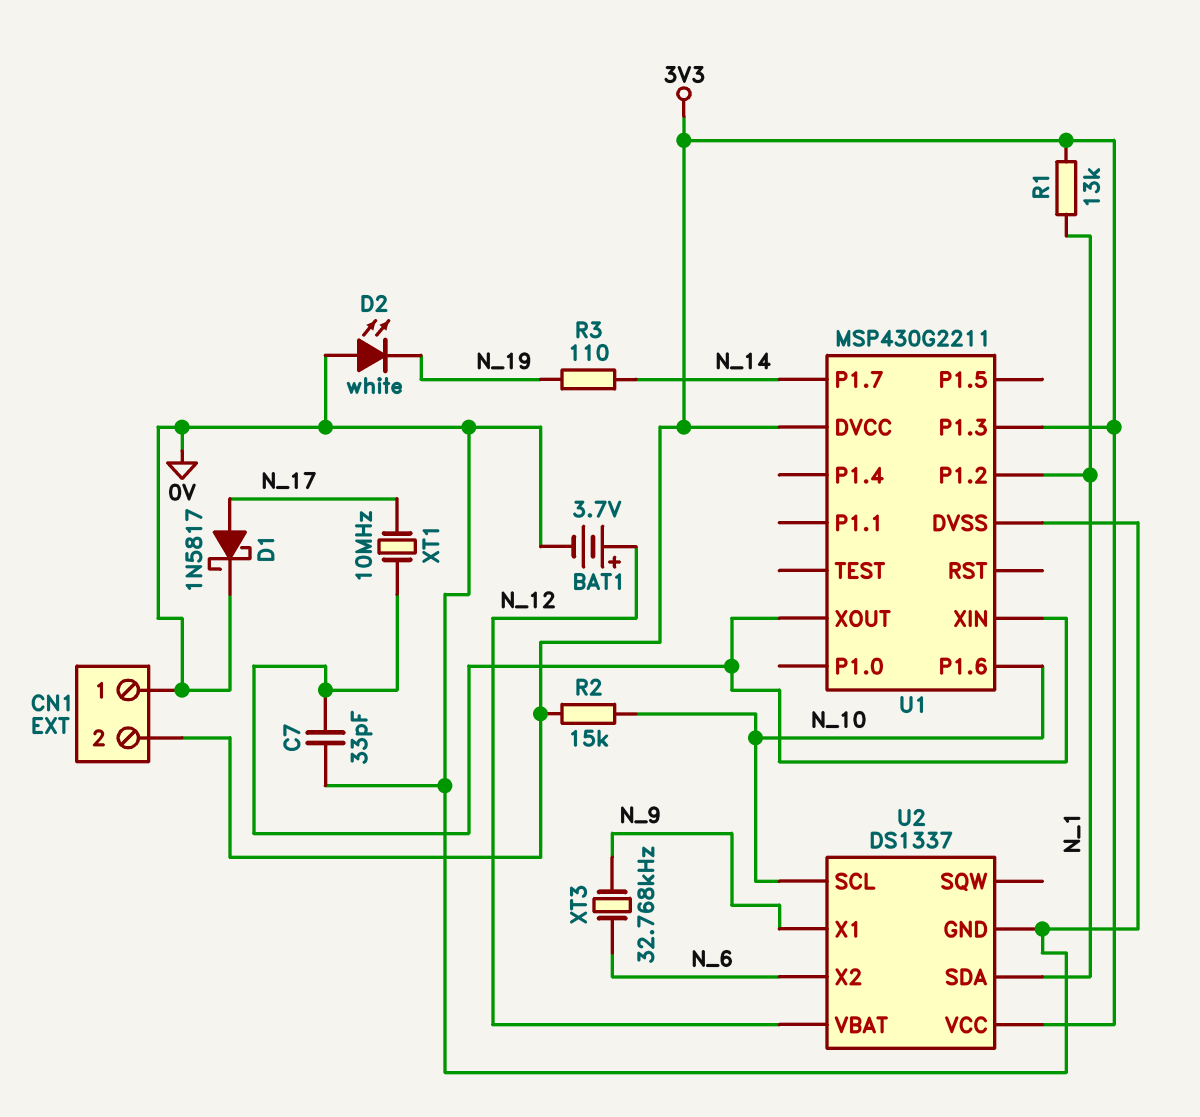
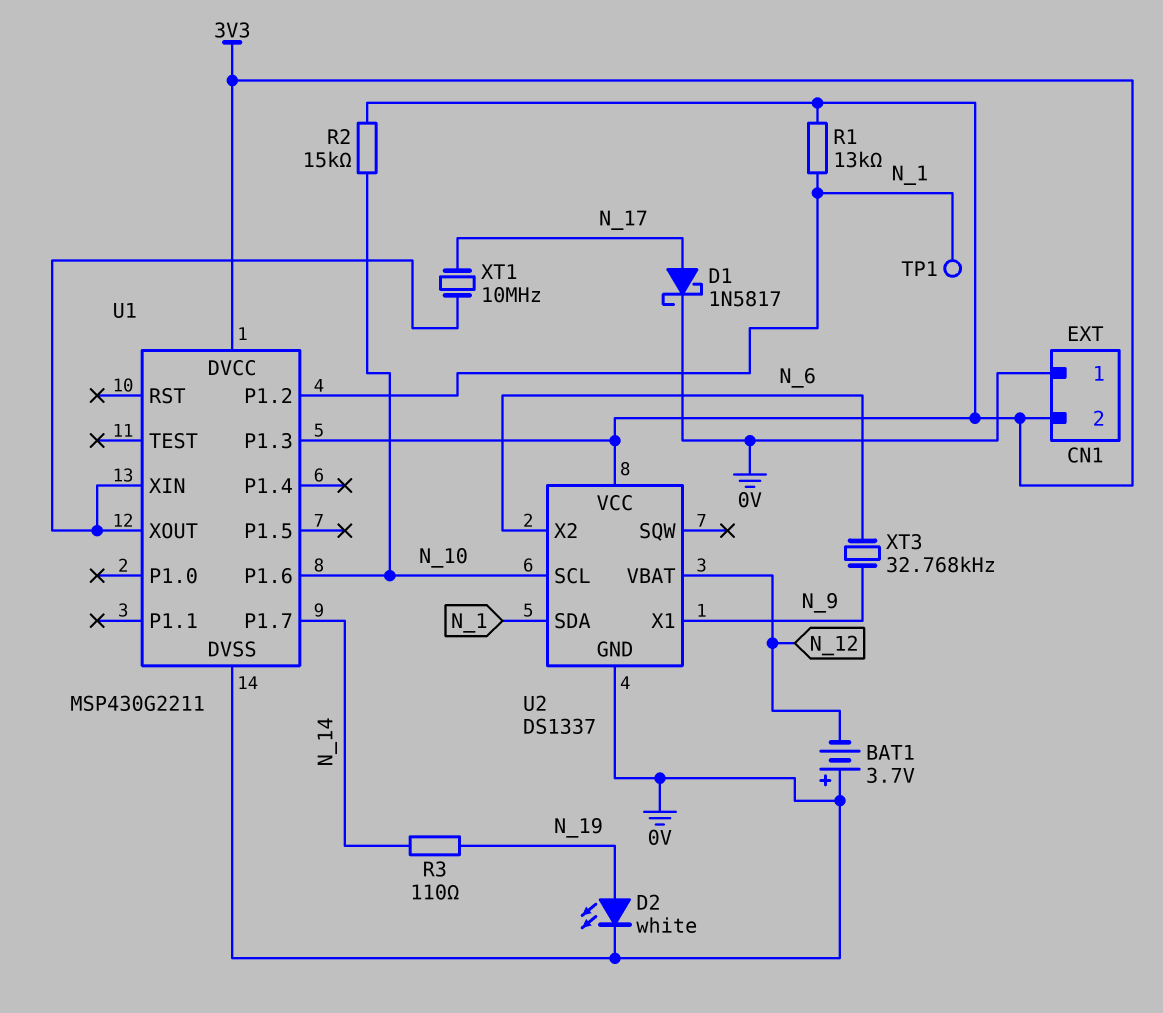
BAT1: 3.7V (plus N_12, minus 0V) -> 3.7V (plus 0V, minus N_12)
C7: 33pF (0V, U1/XIN) -> none
D2: LED white (A 0V, K N_19) -> LED white (A N_19, K 0V)
TP1: none -> test point (N_1)

